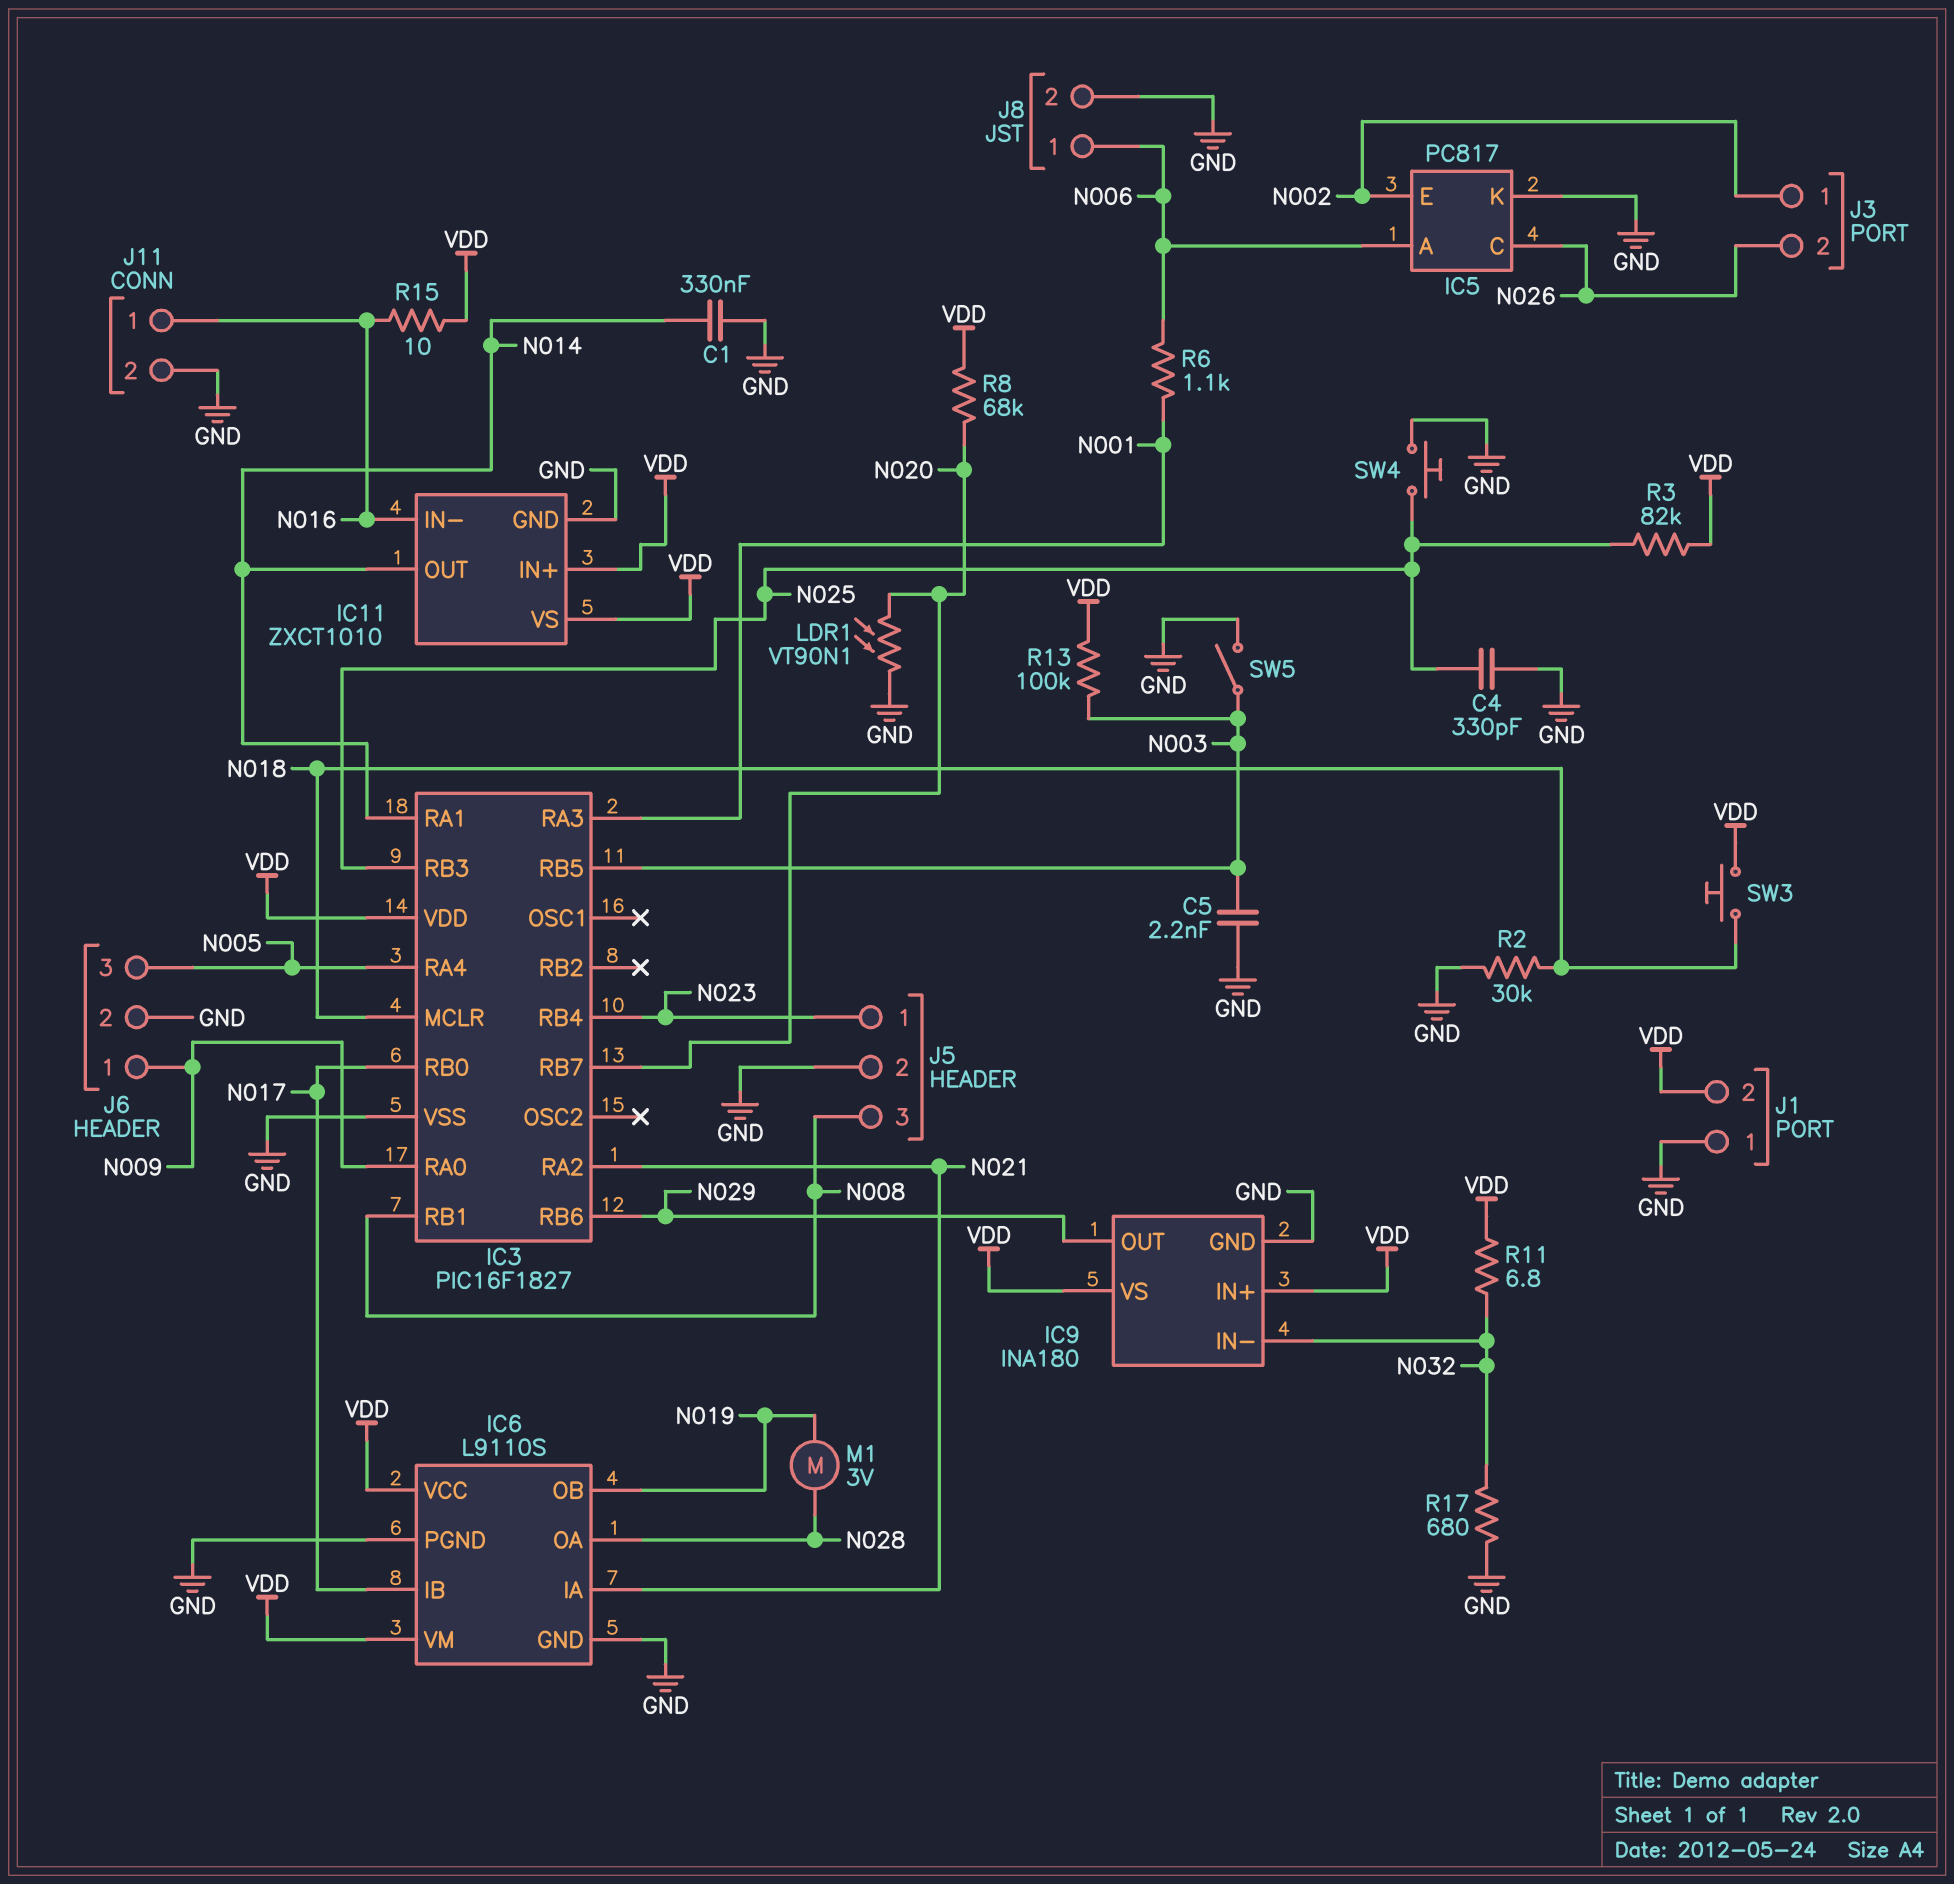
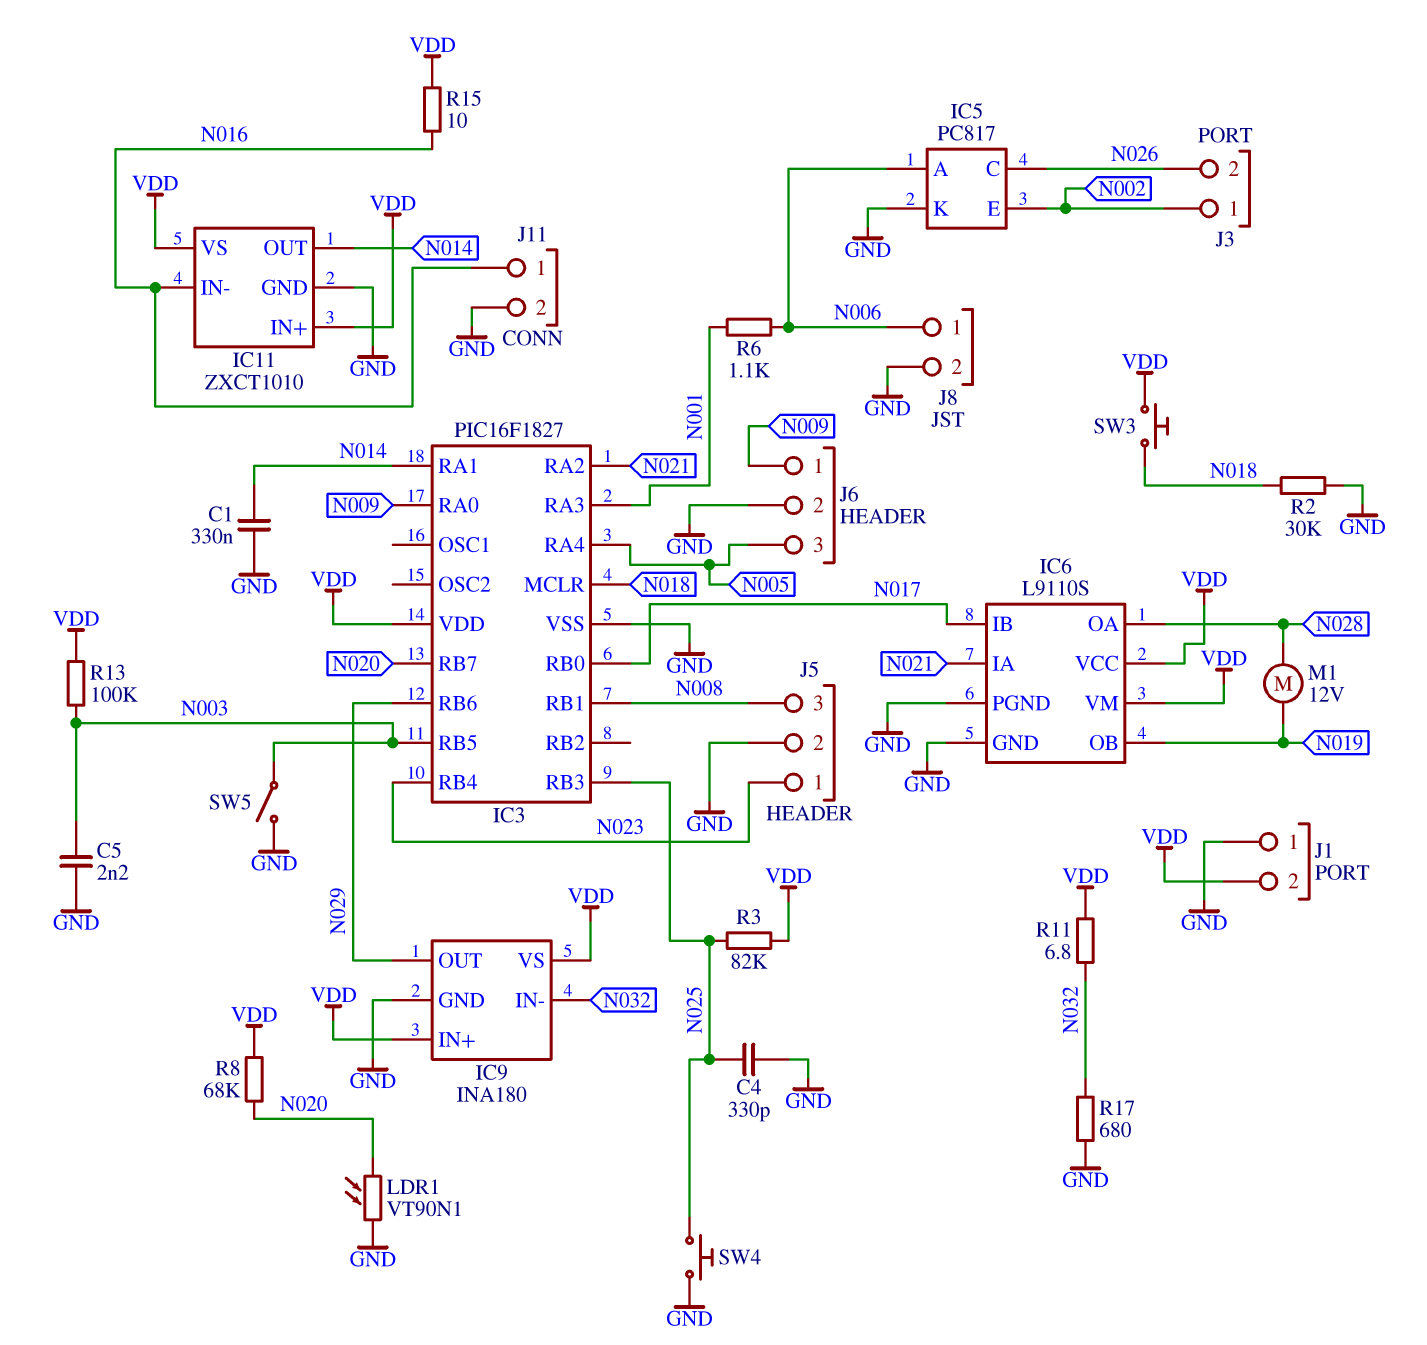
M1: motor 3V (N019, N028) -> motor 12V (N019, N028)

